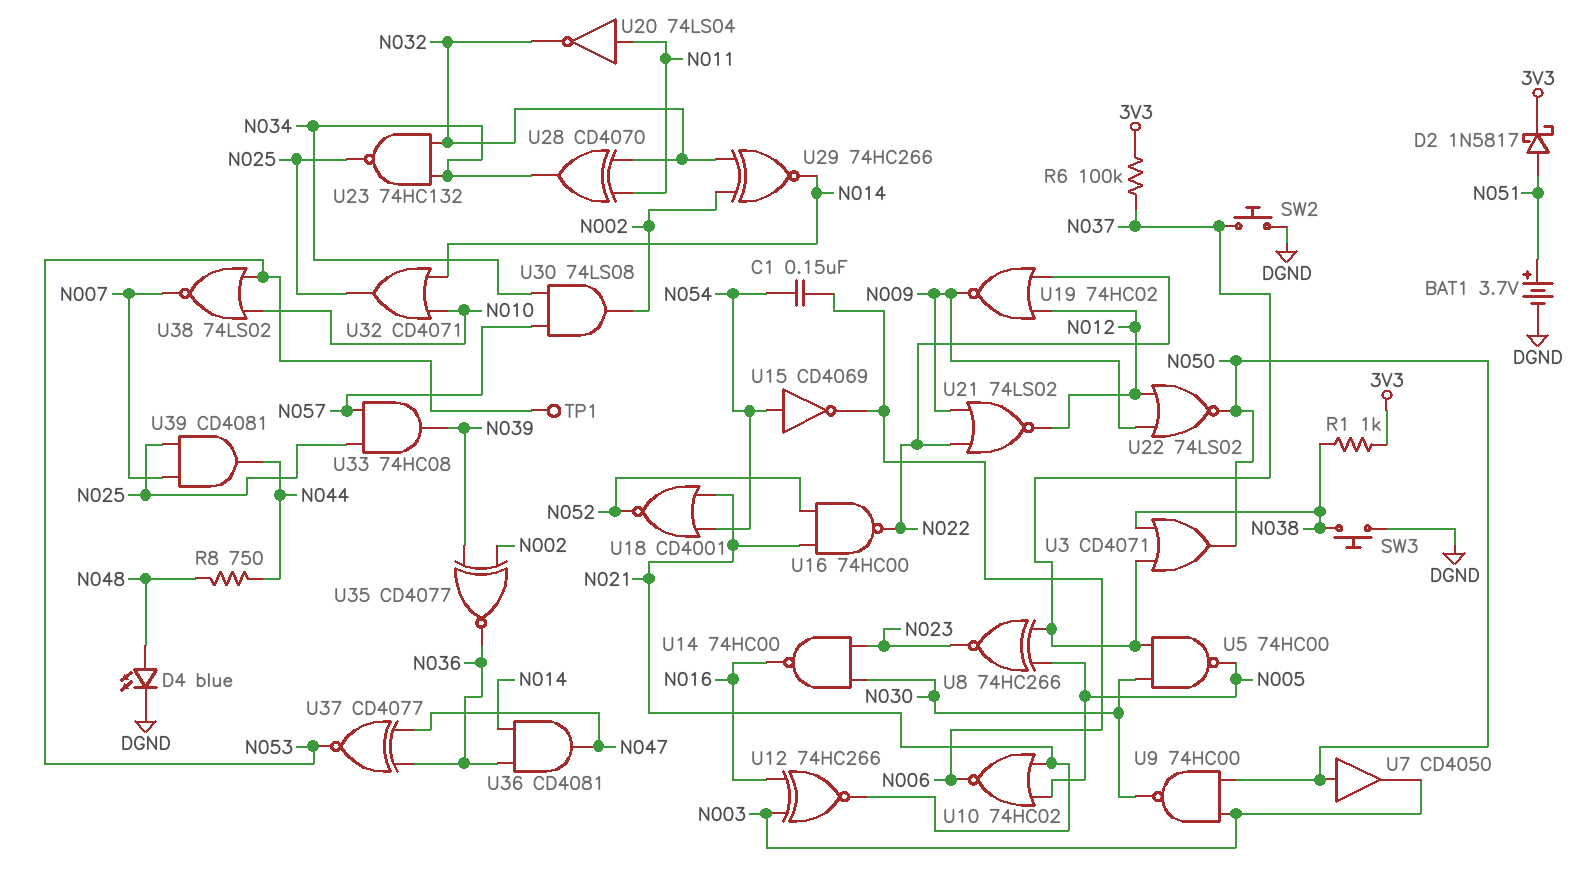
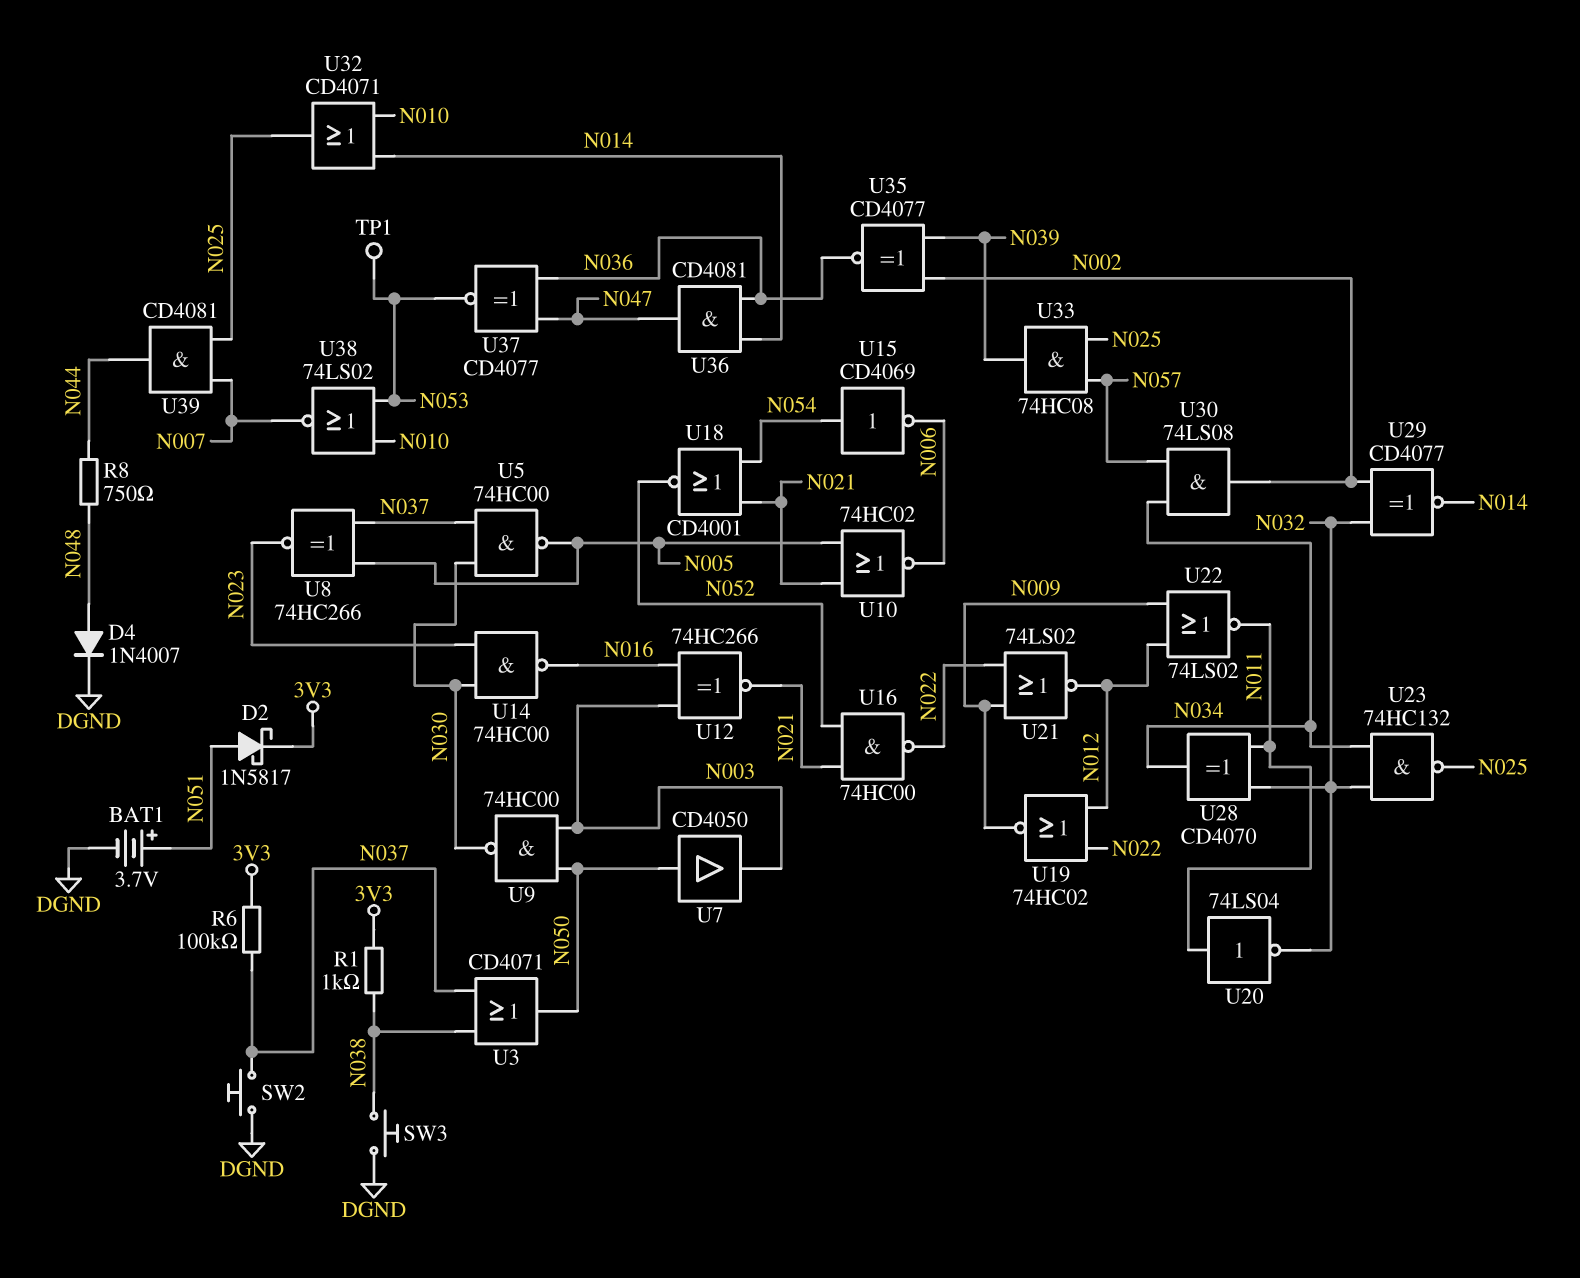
C1: 150nF (N006, N054) -> none
D4: LED blue (A N048, K DGND) -> diode 1N4007 (A N048, K DGND)
U22: NOR 74LS02 (in N009, in N012, out N050) -> NOR 74LS02 (in N009, in N012, out N011)
U29: XNOR 74HC266 (in N002, in N032, out N014) -> XNOR CD4077 (in N002, in N032, out N014)

